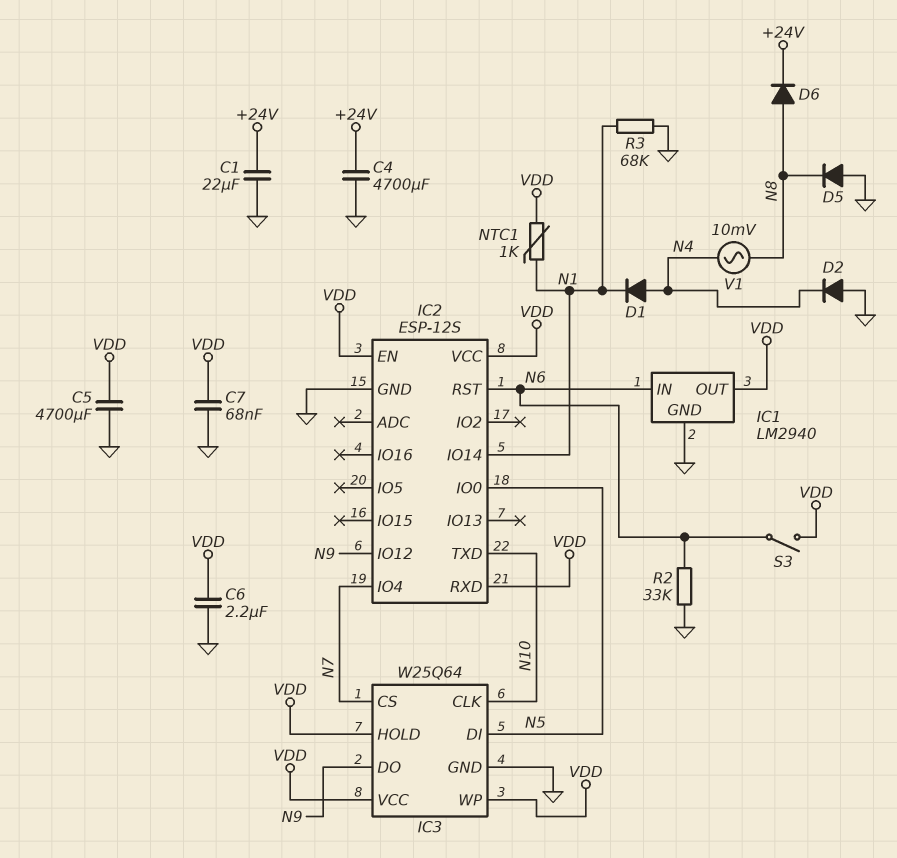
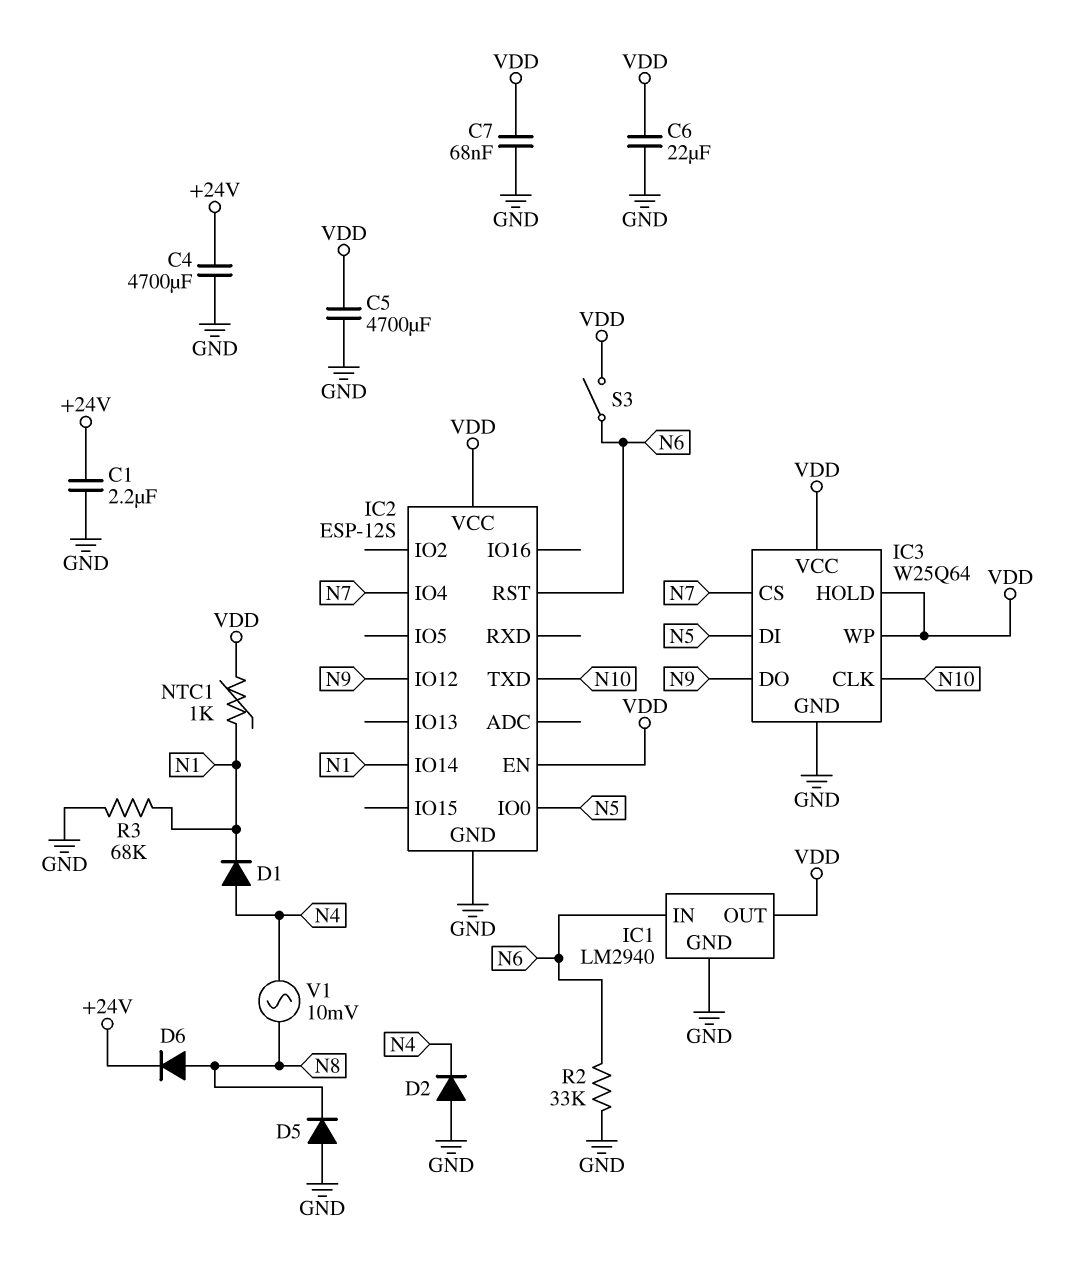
C1: 22uF (+24V, GND) -> 2.2uF (+24V, GND)
C6: 2.2uF (GND, VDD) -> 22uF (GND, VDD)
IC2 pin RXD: VDD -> none

